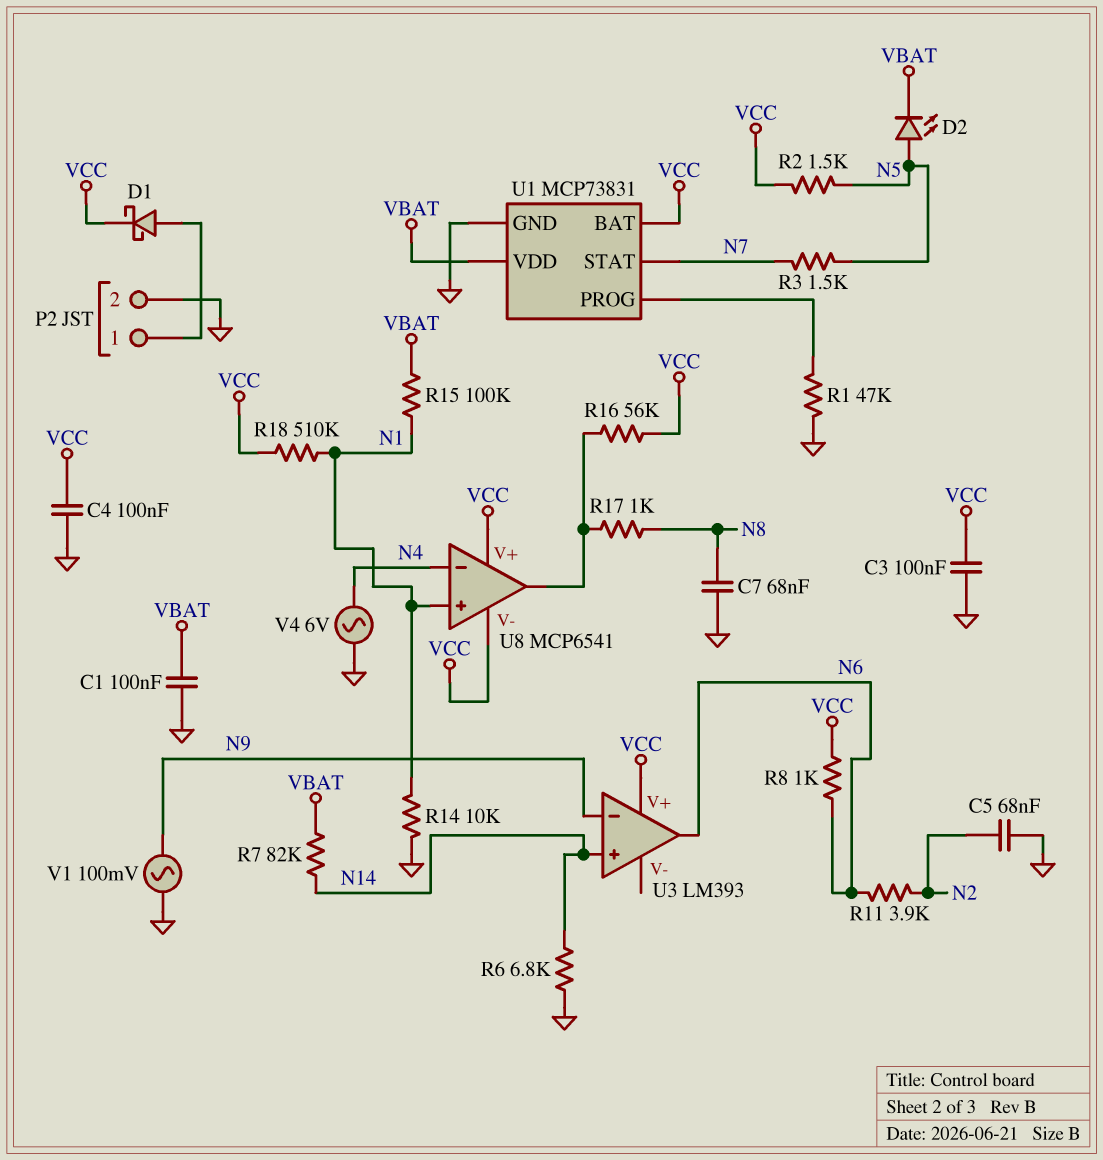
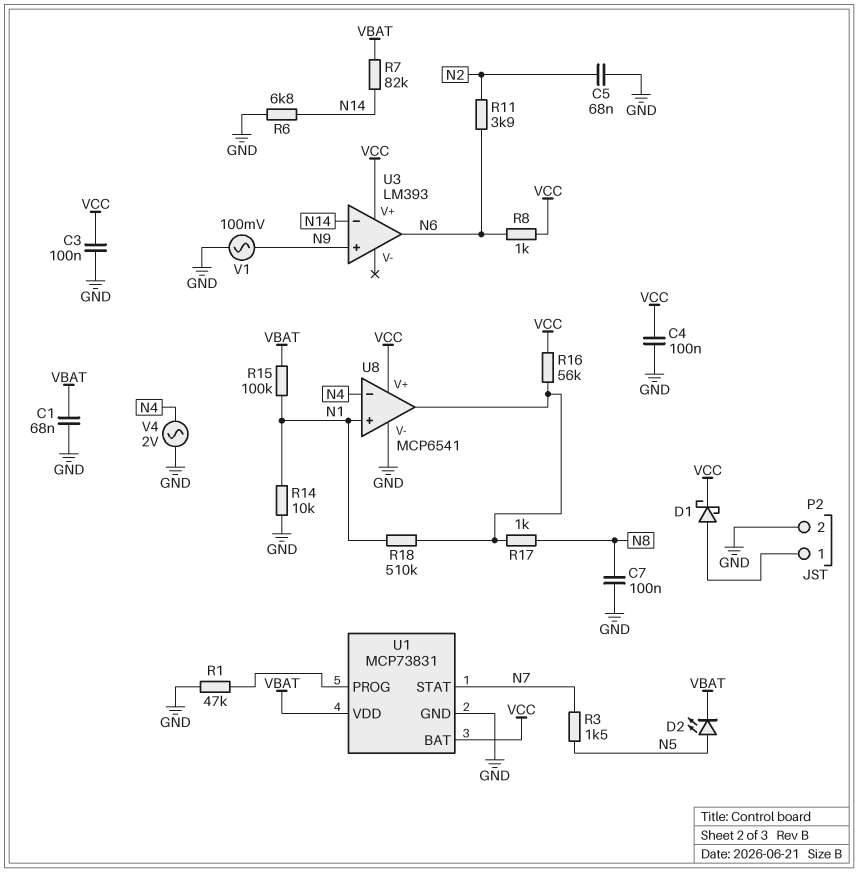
C1: 100nF (GND, VBAT) -> 68nF (GND, VBAT)
C7: 68nF (GND, N8) -> 100nF (GND, N8)
R2: 1.5k (N5, VCC) -> none
R18: 510k (N1, VCC) -> 510k (N1, U8/out)
U3 pin in+: N14 -> N9
U3 pin in-: N9 -> N14
U8 pin V-: VCC -> GND
V4: AC 6V (GND, N4) -> AC 2V (GND, N4)

